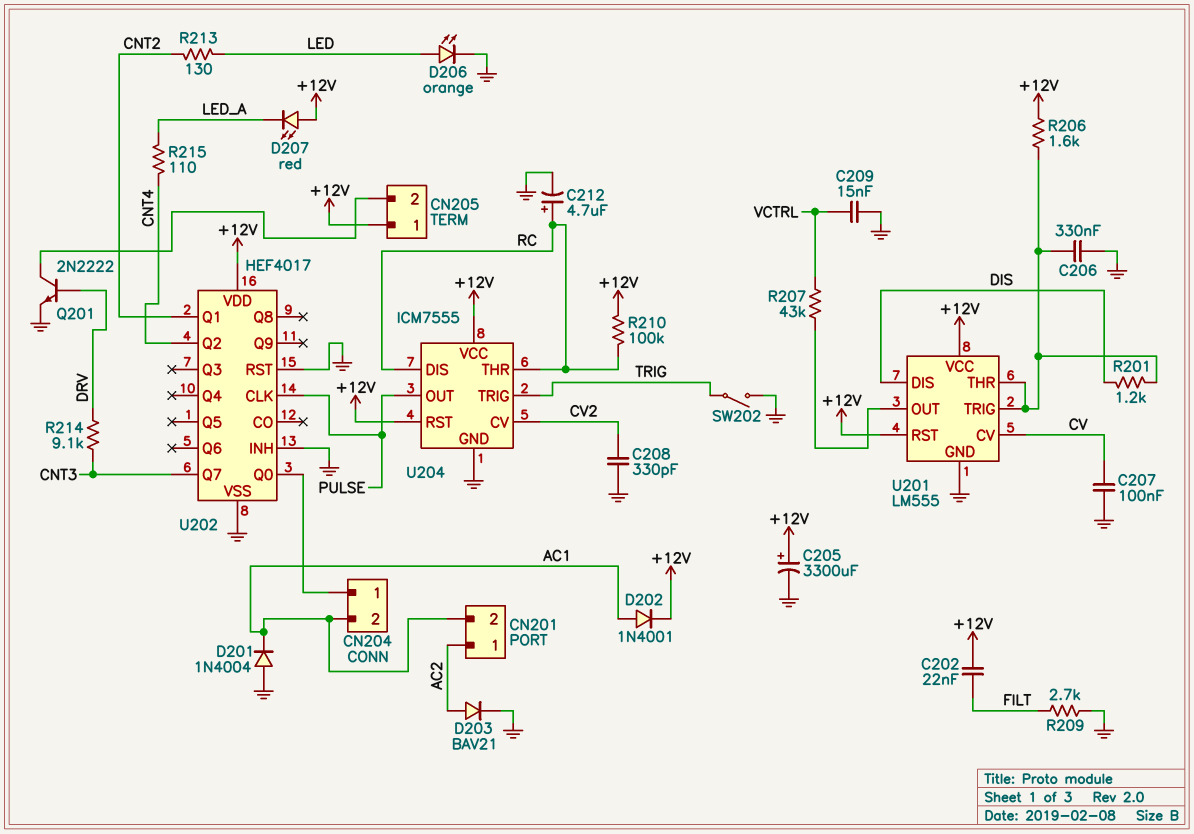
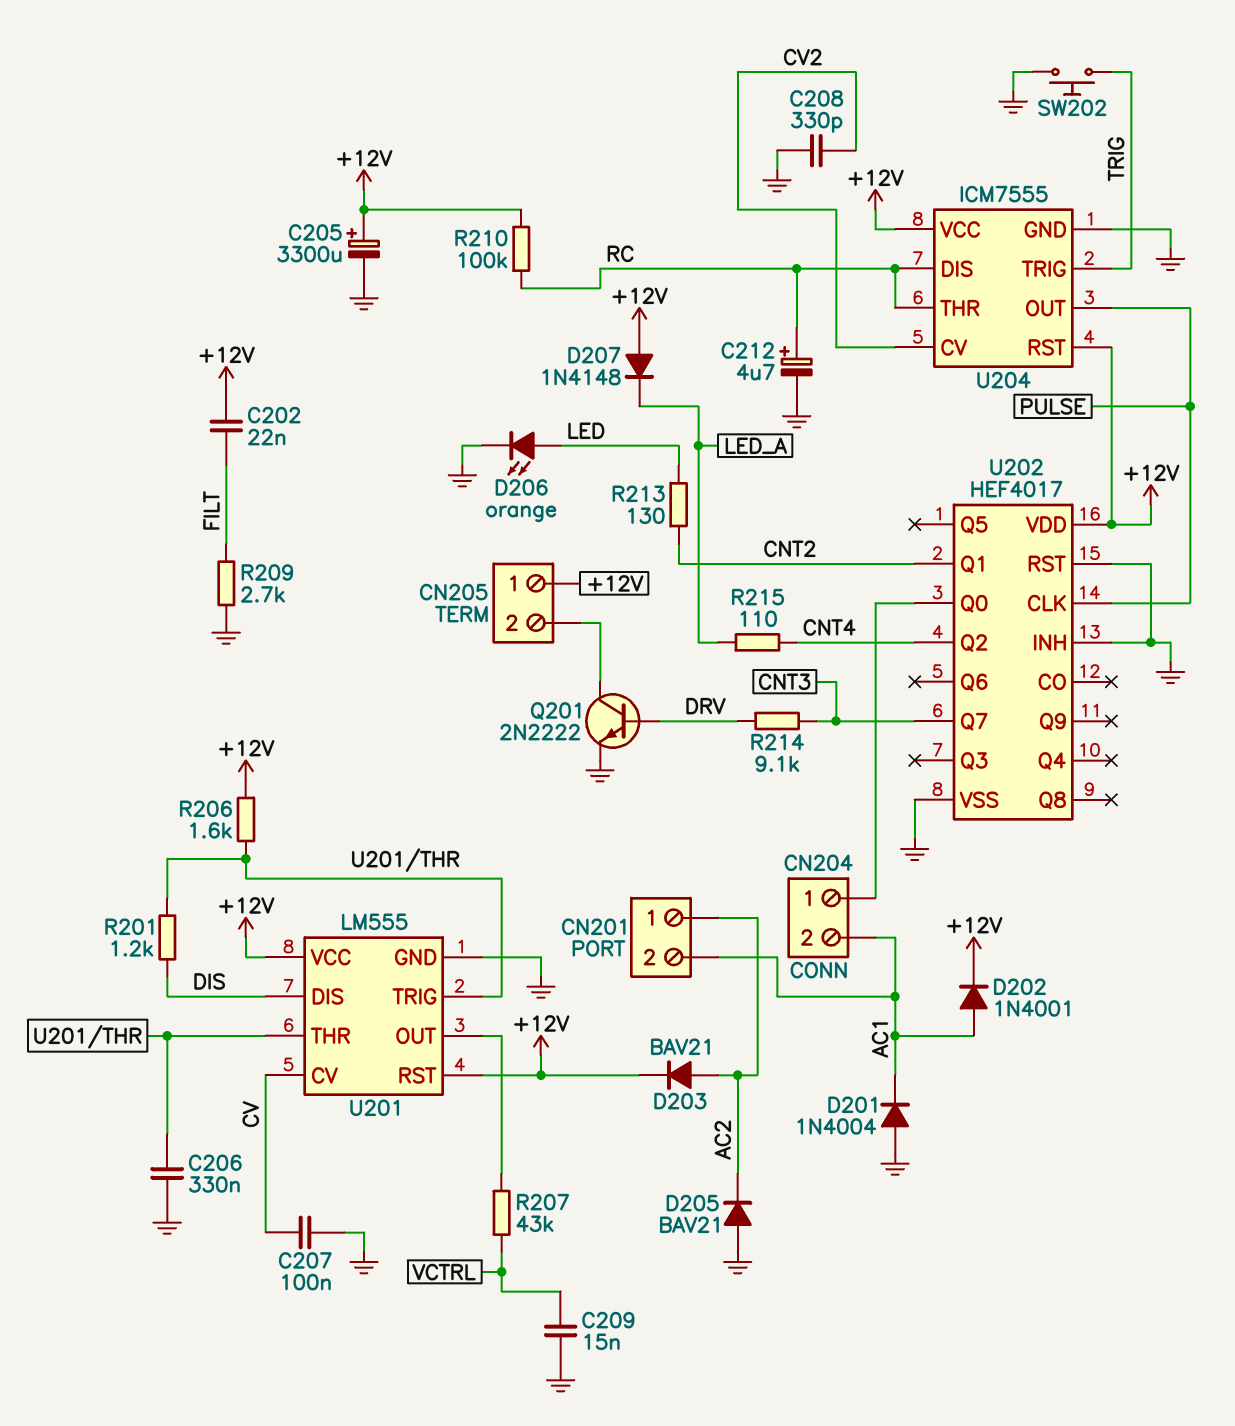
D203: diode BAV21 (A AC2, K GND) -> diode BAV21 (A AC2, K +12V)
D205: none -> diode BAV21 (A GND, K AC2)
D207: LED red (A +12V, K LED_A) -> diode 1N4148 (A +12V, K LED_A)
SW202: switch (GND, TRIG) -> button (GND, TRIG)

